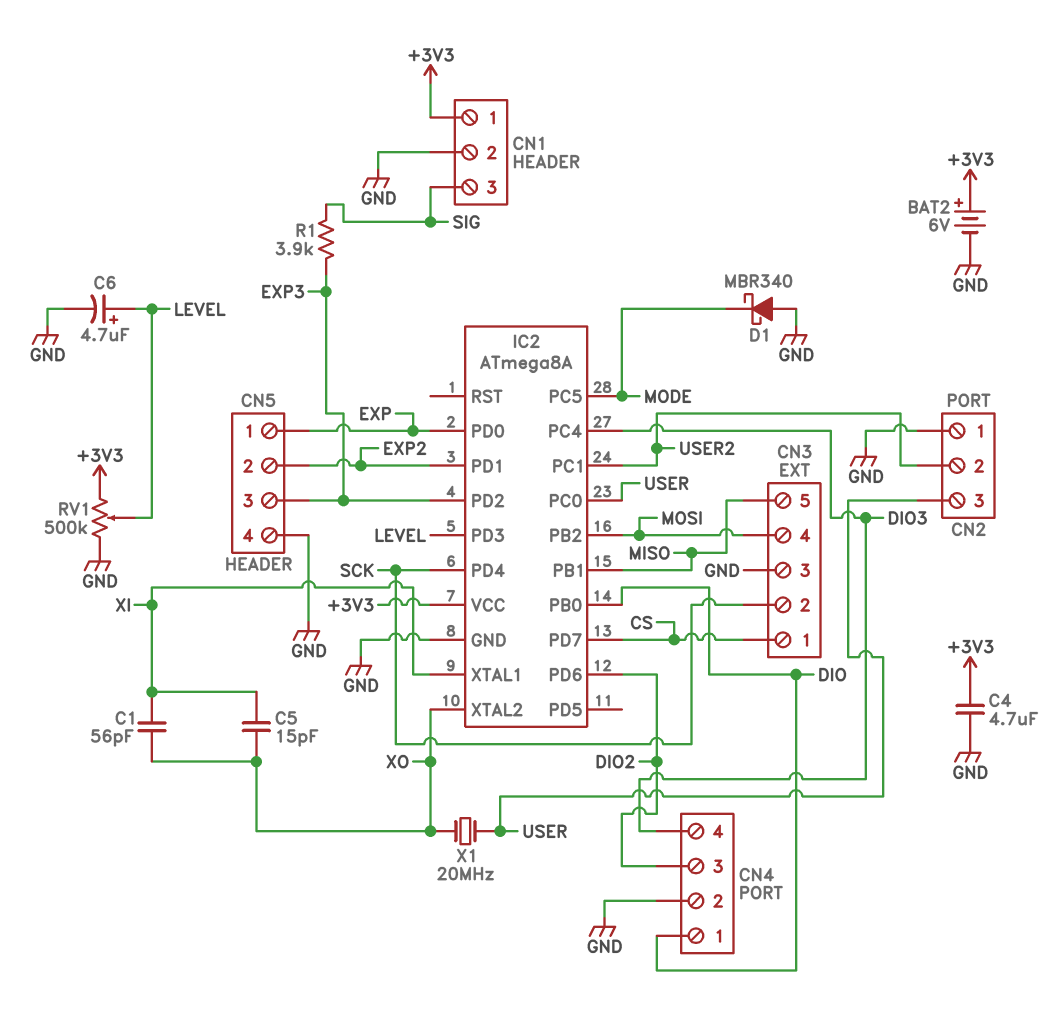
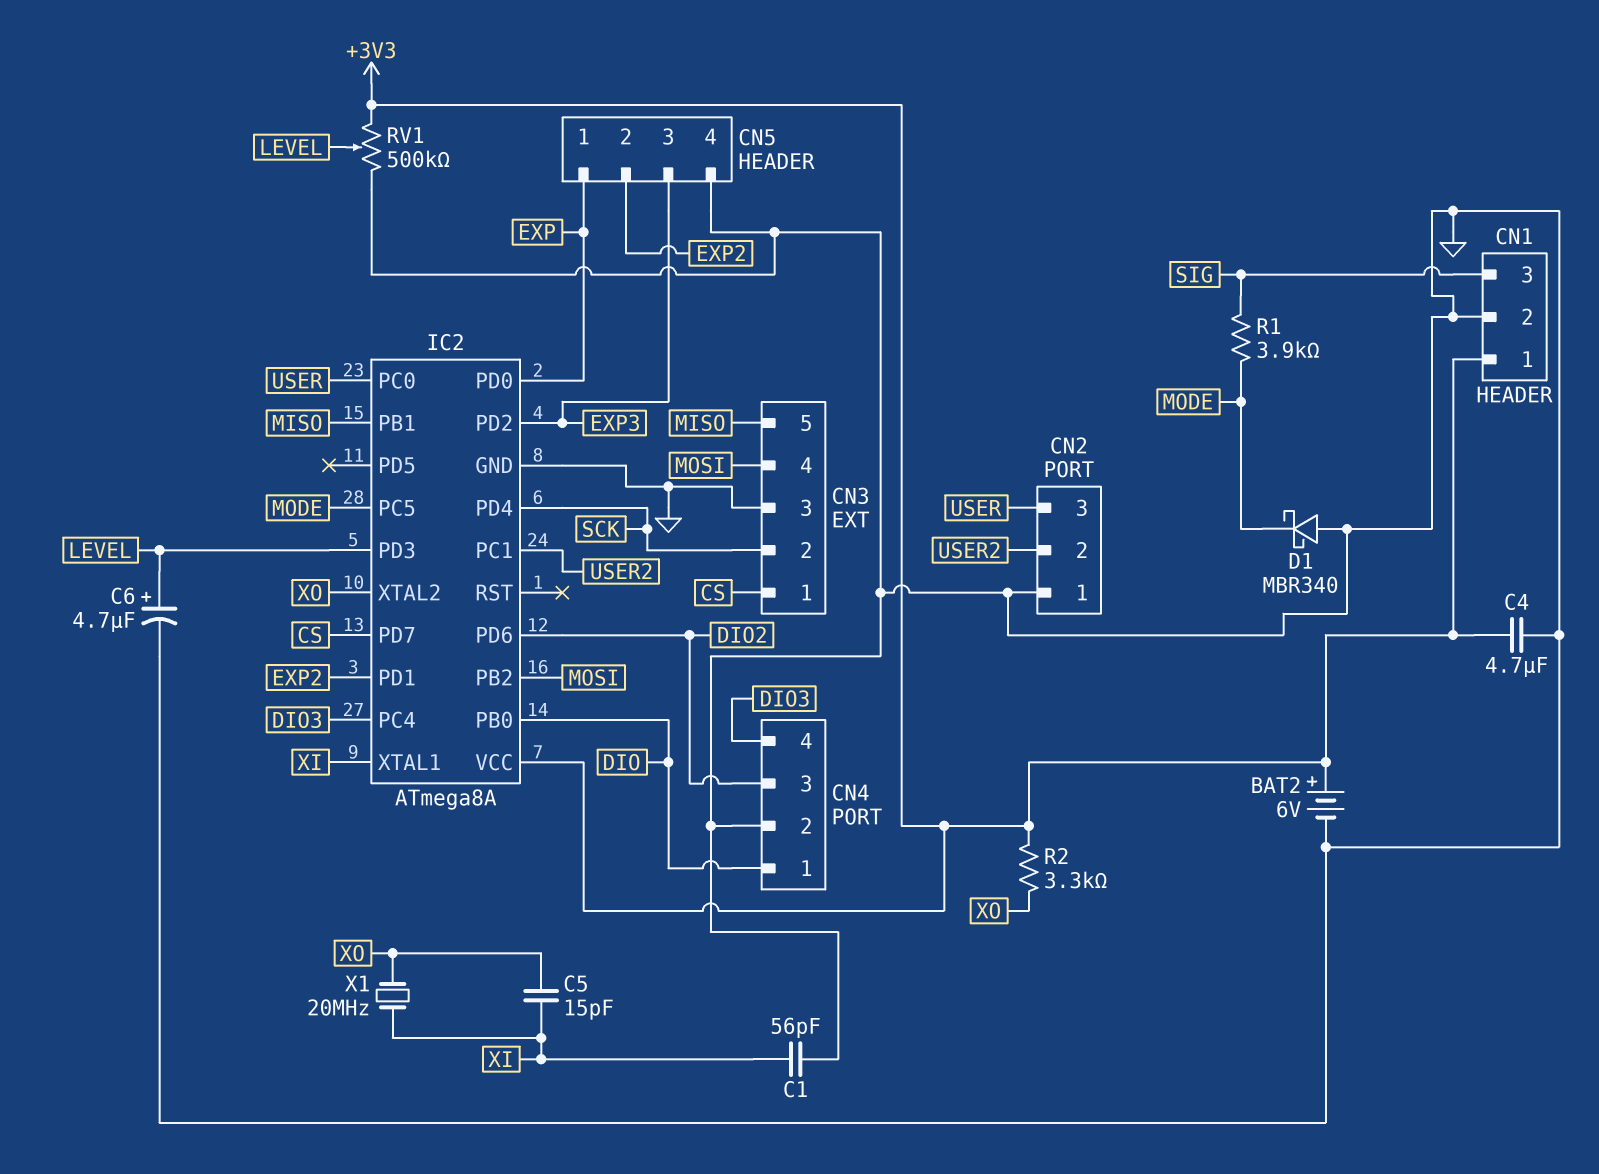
C1: 56pF (XI, XO) -> 56pF (GND, XI)
R1: 3.9k (EXP3, SIG) -> 3.9k (MODE, SIG)
R2: none -> 3.3k (+3V3, XO)
X1: 20MHz (USER, XO) -> 20MHz (XI, XO)

